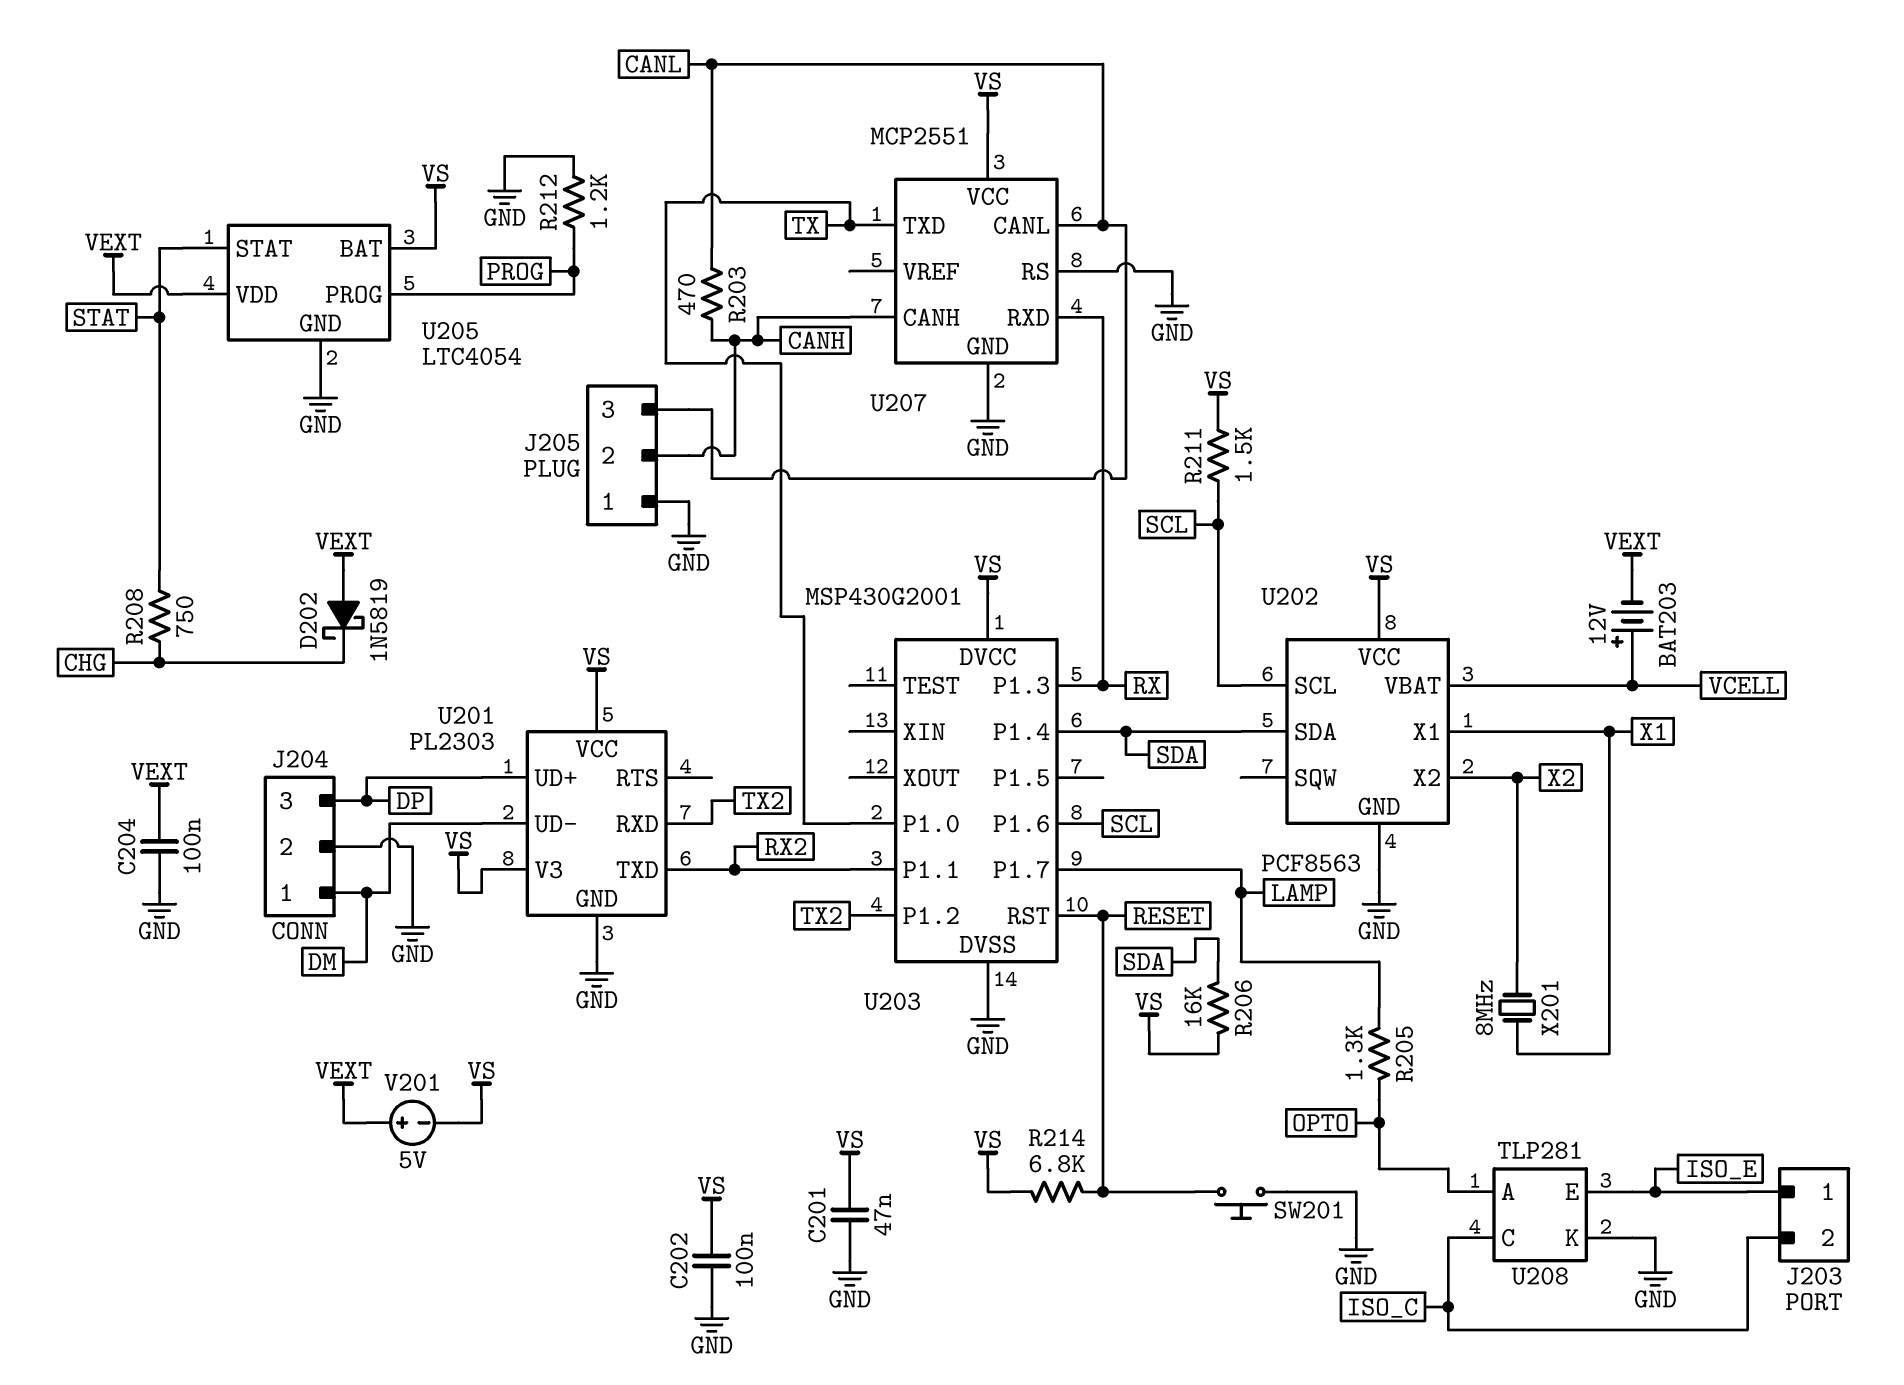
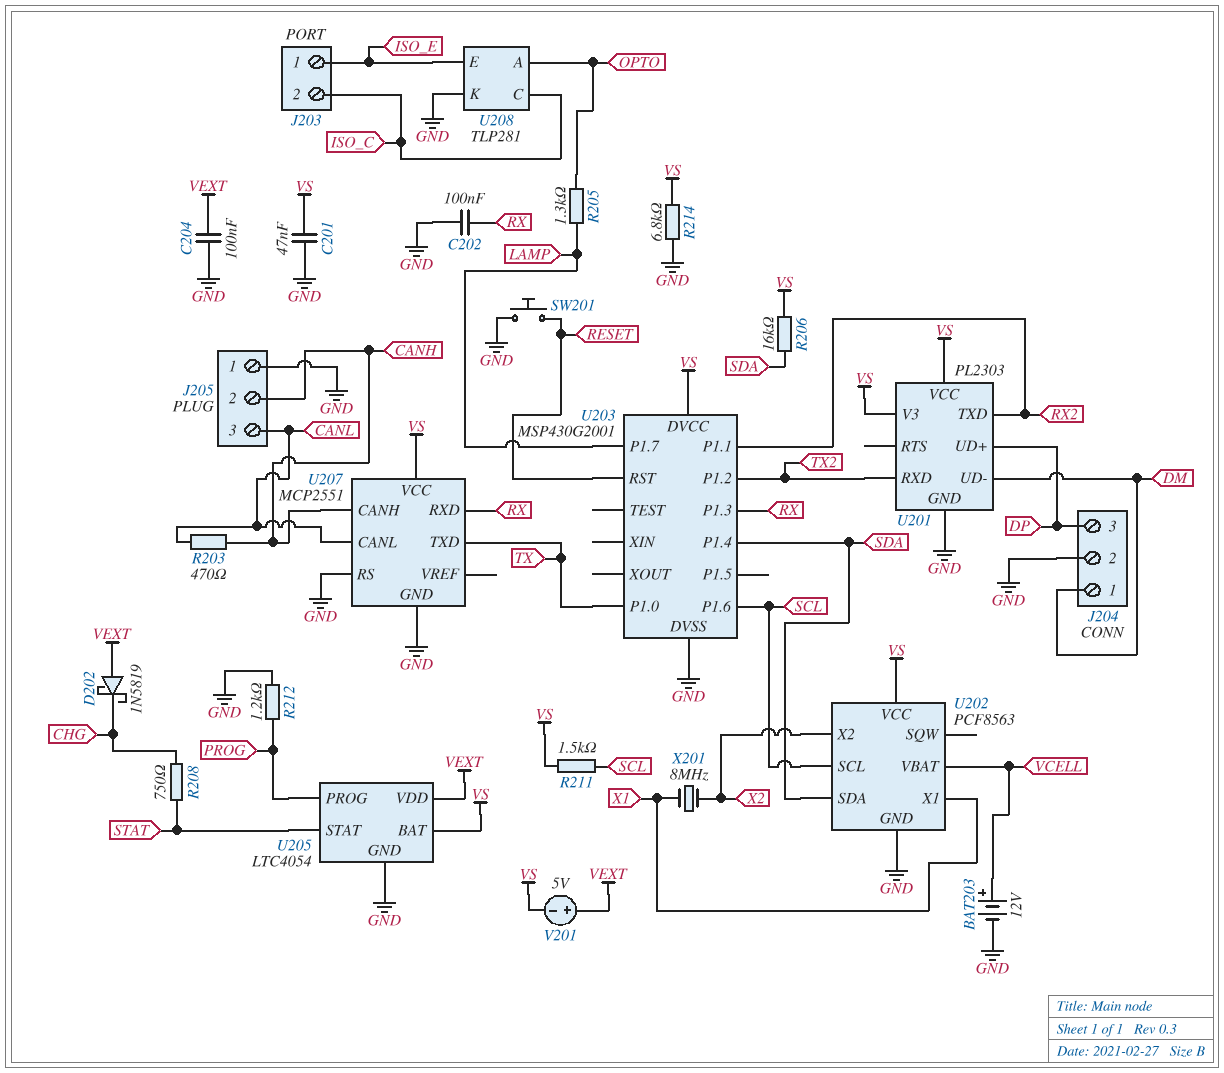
BAT203: 12V (plus VCELL, minus VEXT) -> 12V (plus VCELL, minus GND)
C202: 100nF (GND, VS) -> 100nF (GND, RX)
R214: 6.8k (RESET, VS) -> 6.8k (GND, VS)

